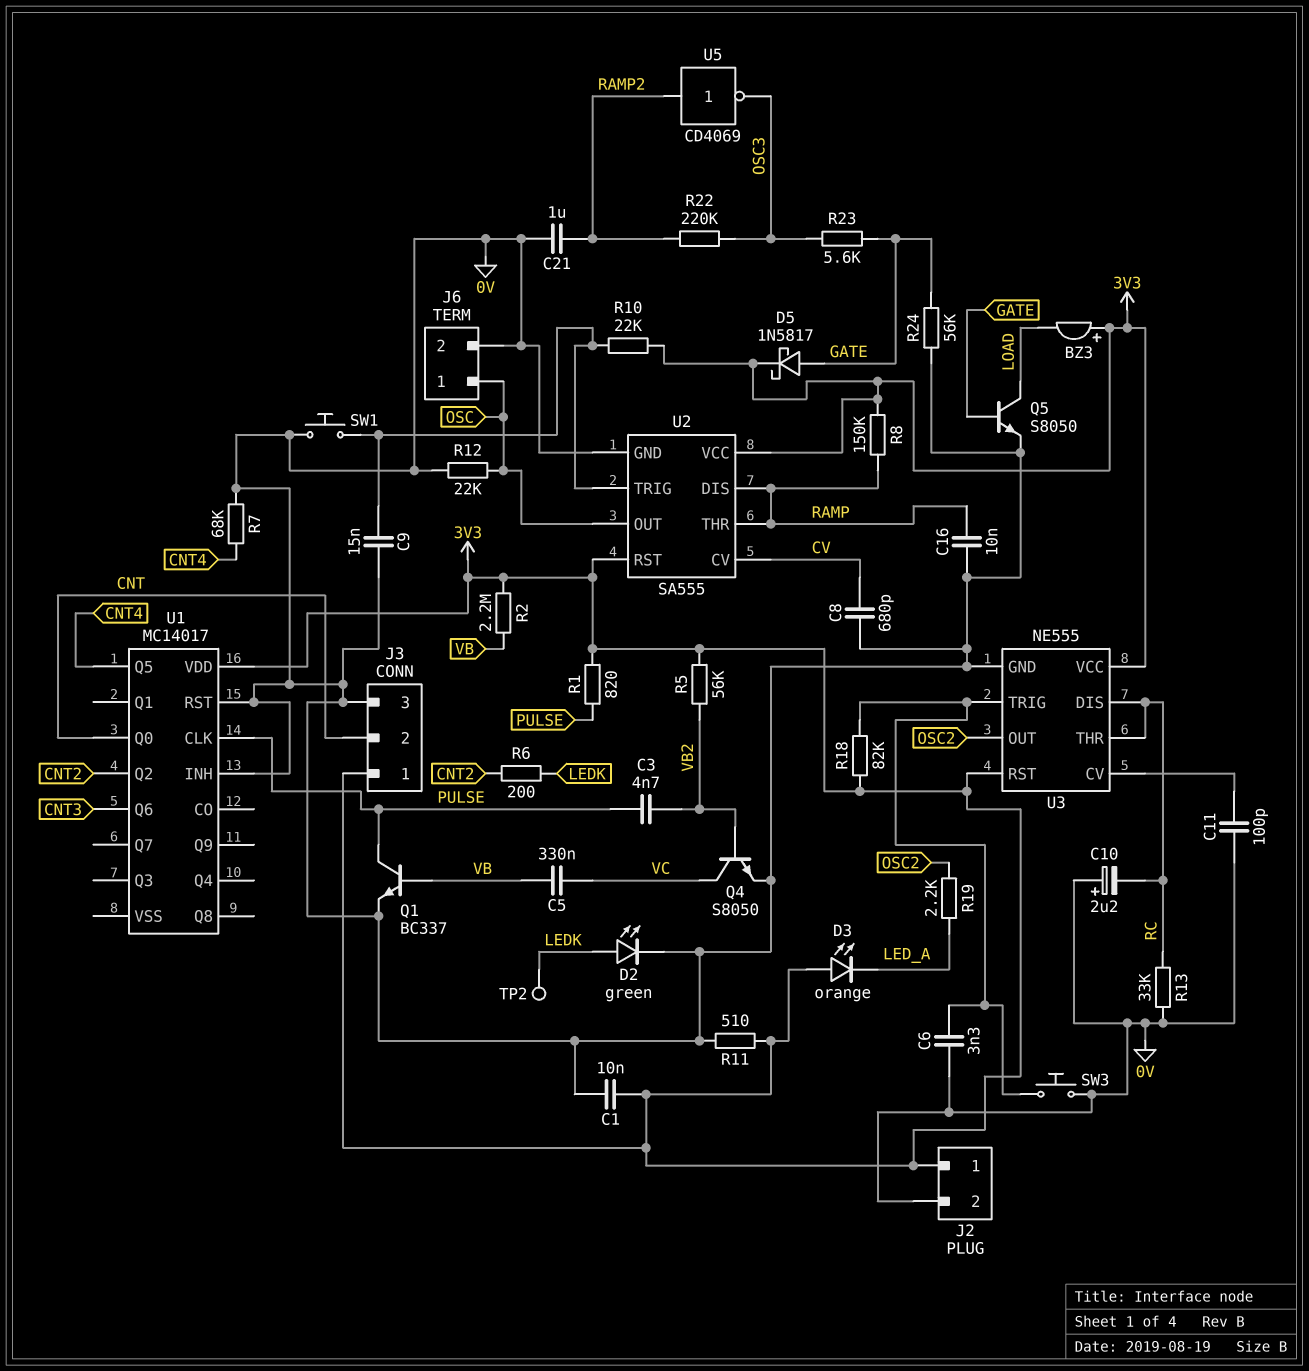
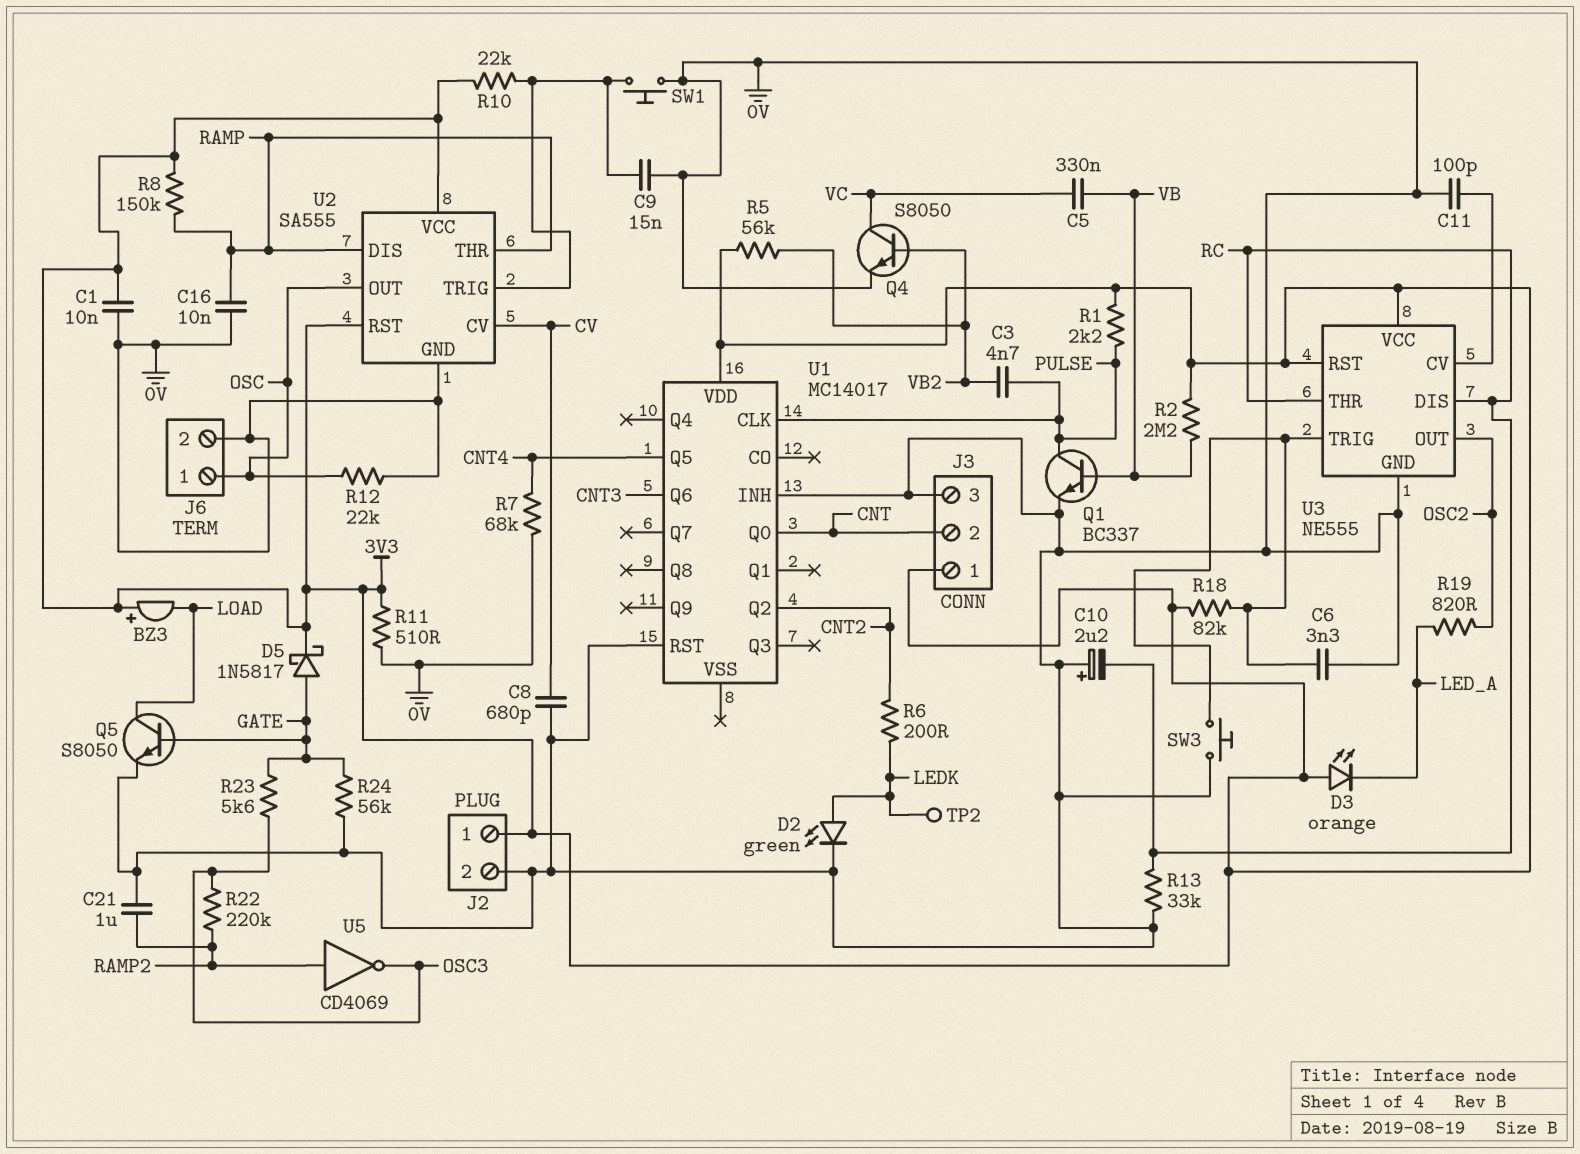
R1: 820 (3V3, PULSE) -> 2.2k (3V3, PULSE)
R19: 2.2k (LED_A, OSC2) -> 820 (LED_A, OSC2)

